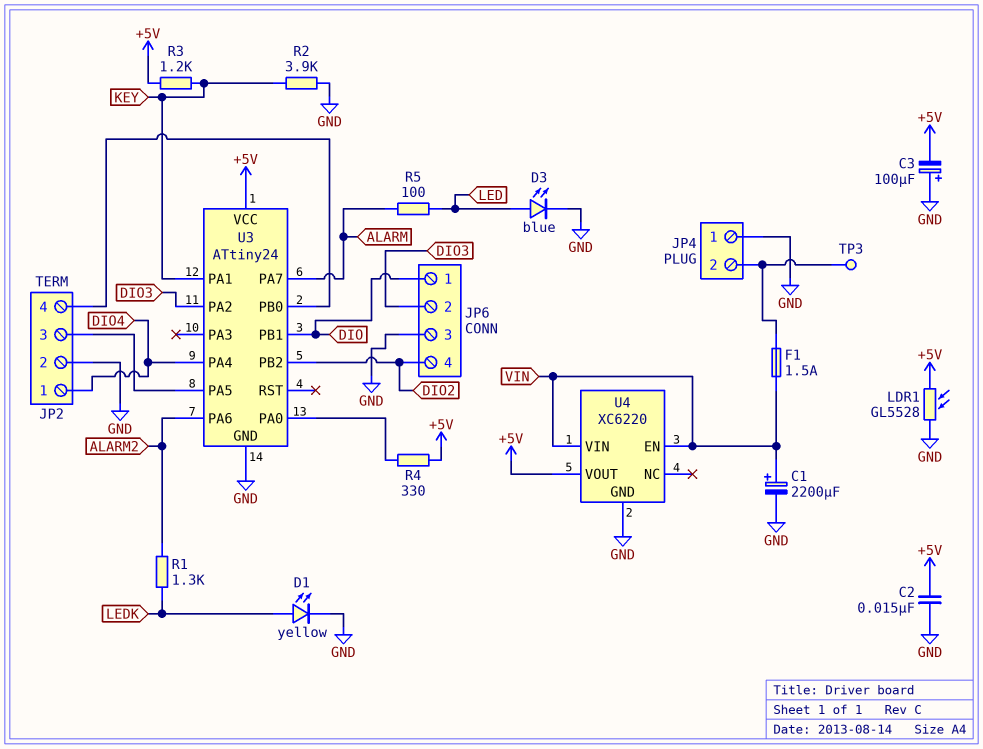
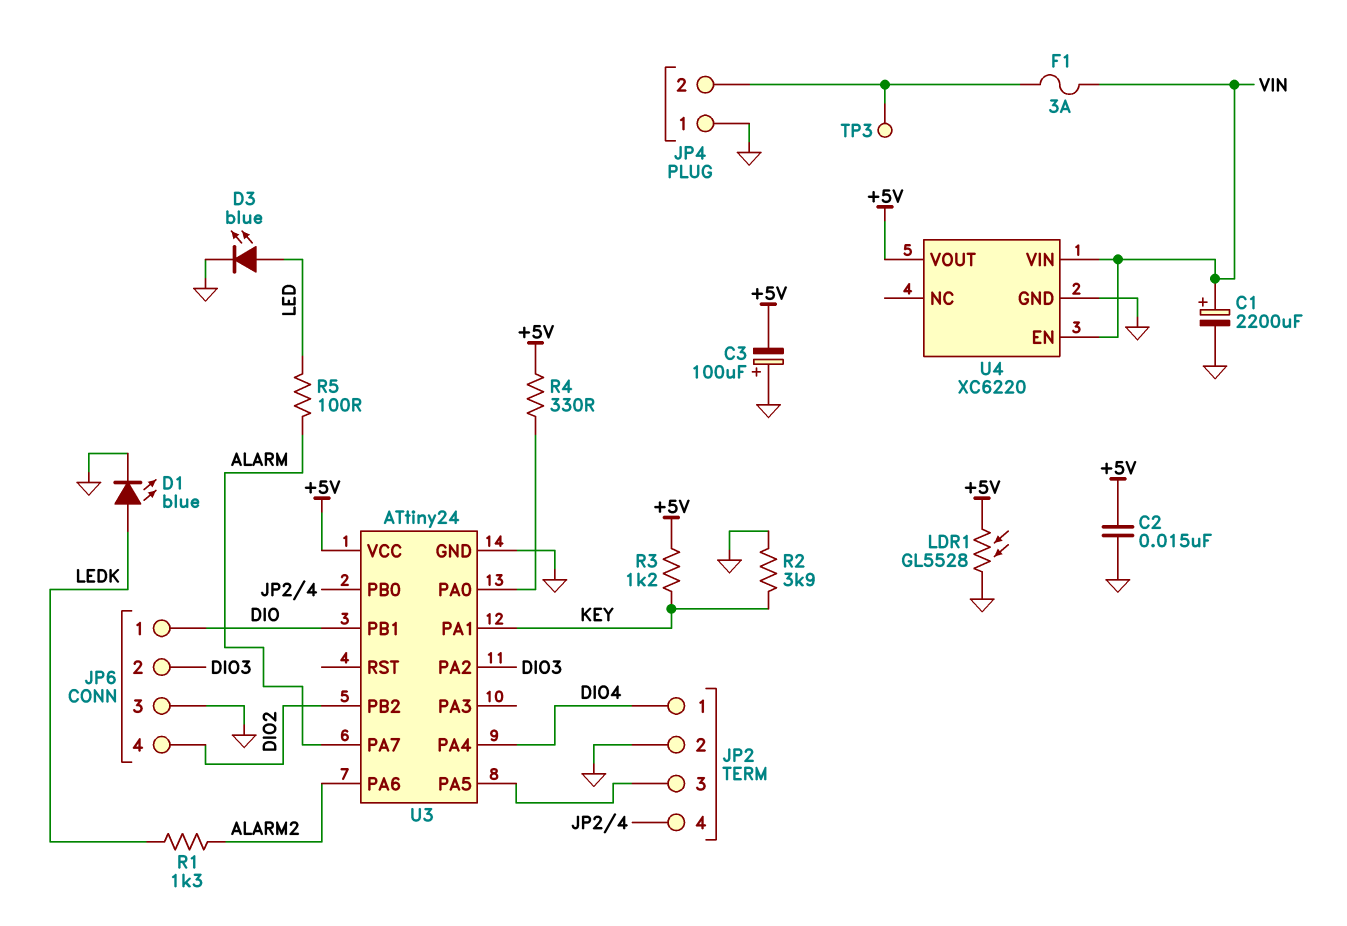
D1: LED yellow (A LEDK, K GND) -> LED blue (A LEDK, K GND)
F1: 1.5A (JP4/2, VIN) -> 3A (JP4/2, VIN)

